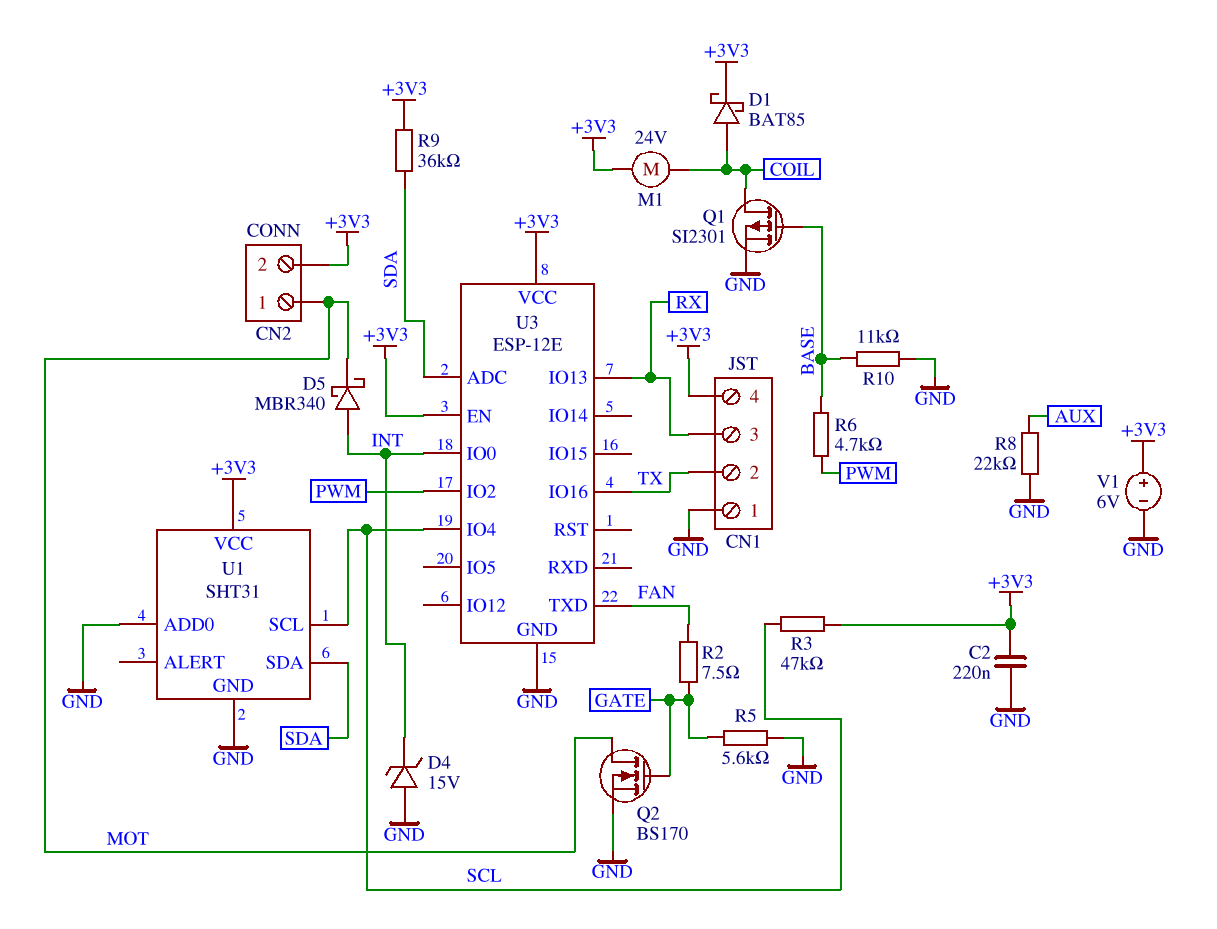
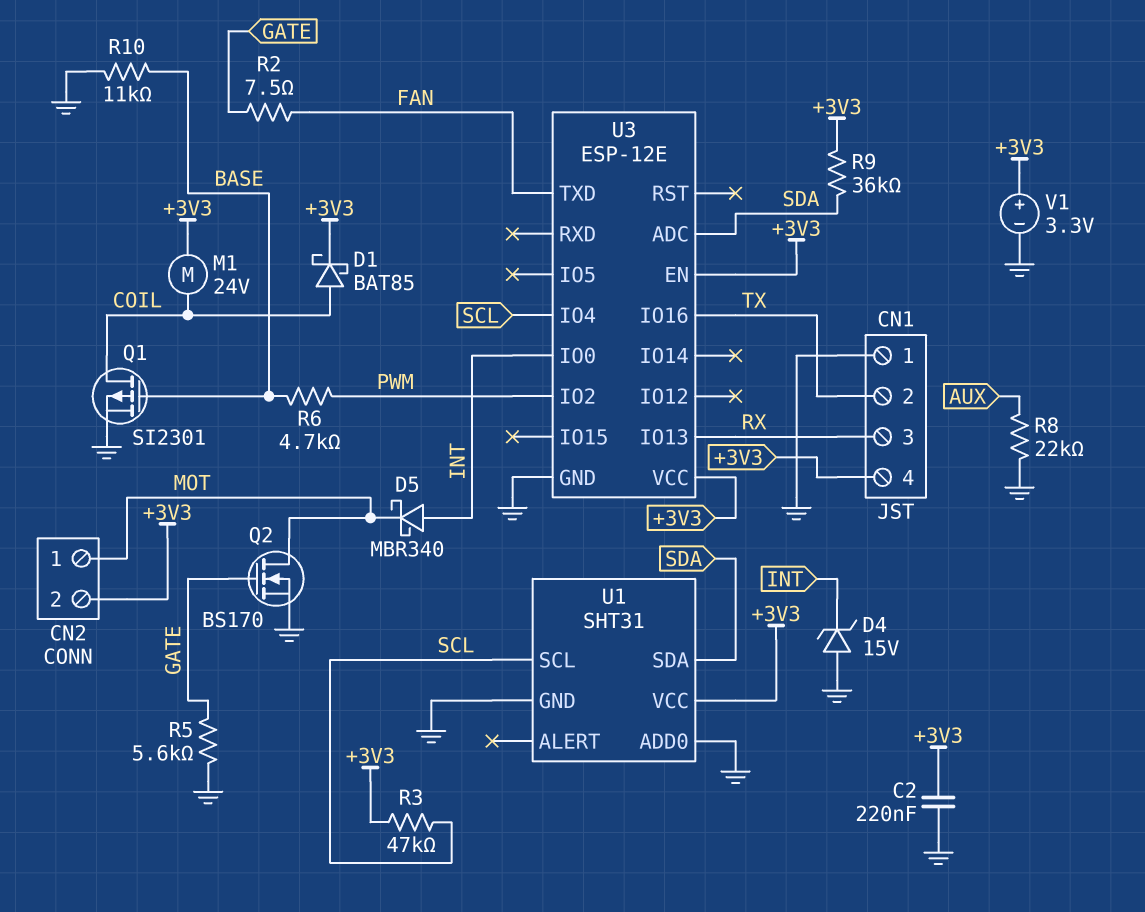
V1: 6V (plus +3V3, minus GND) -> 3.3V (plus +3V3, minus GND)

